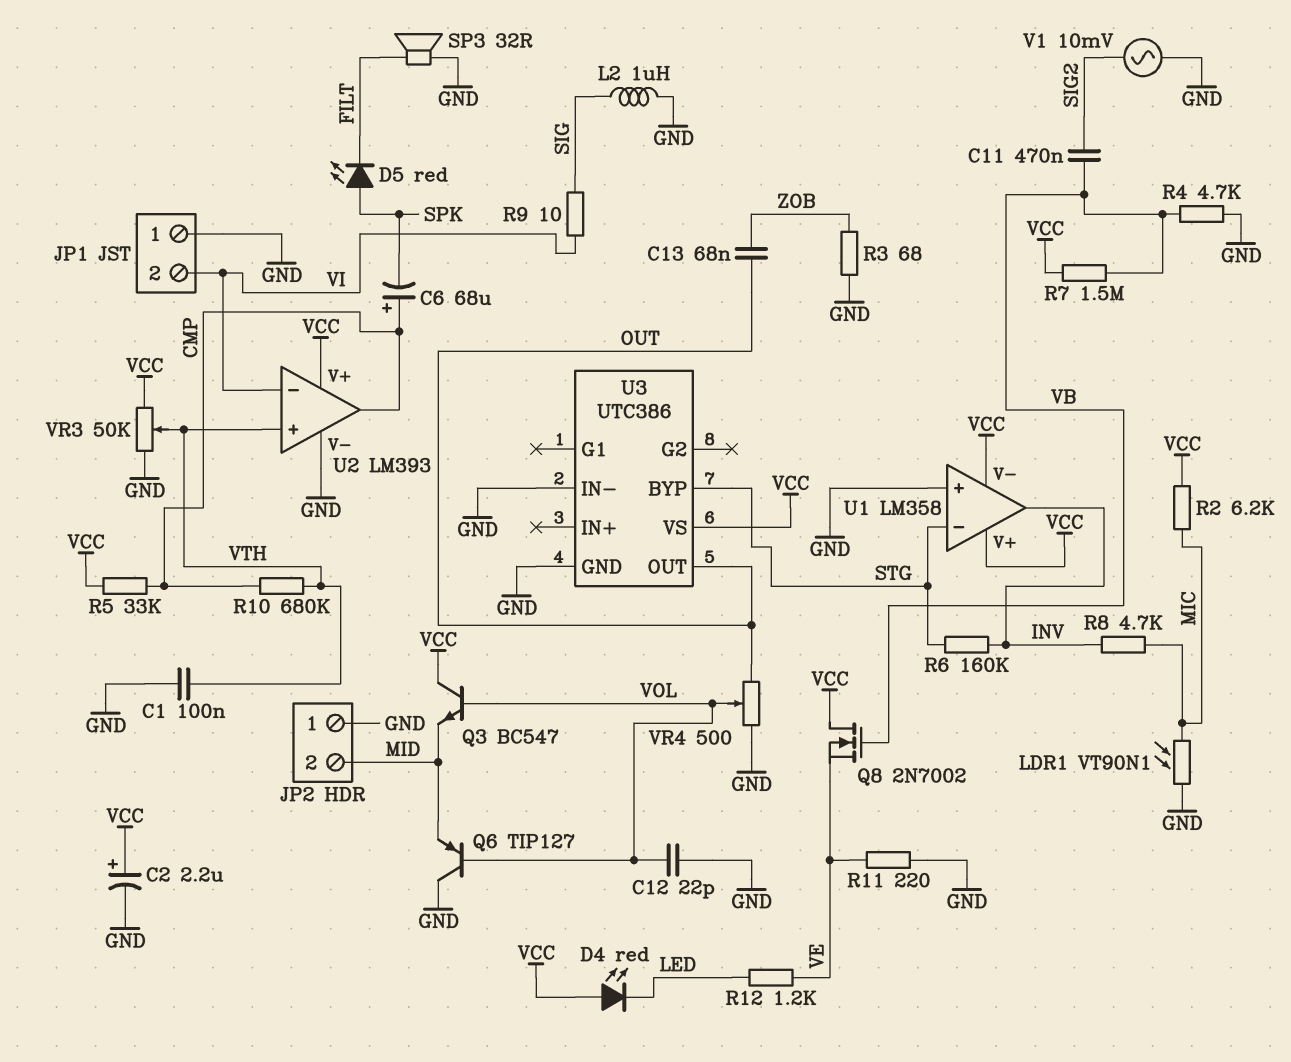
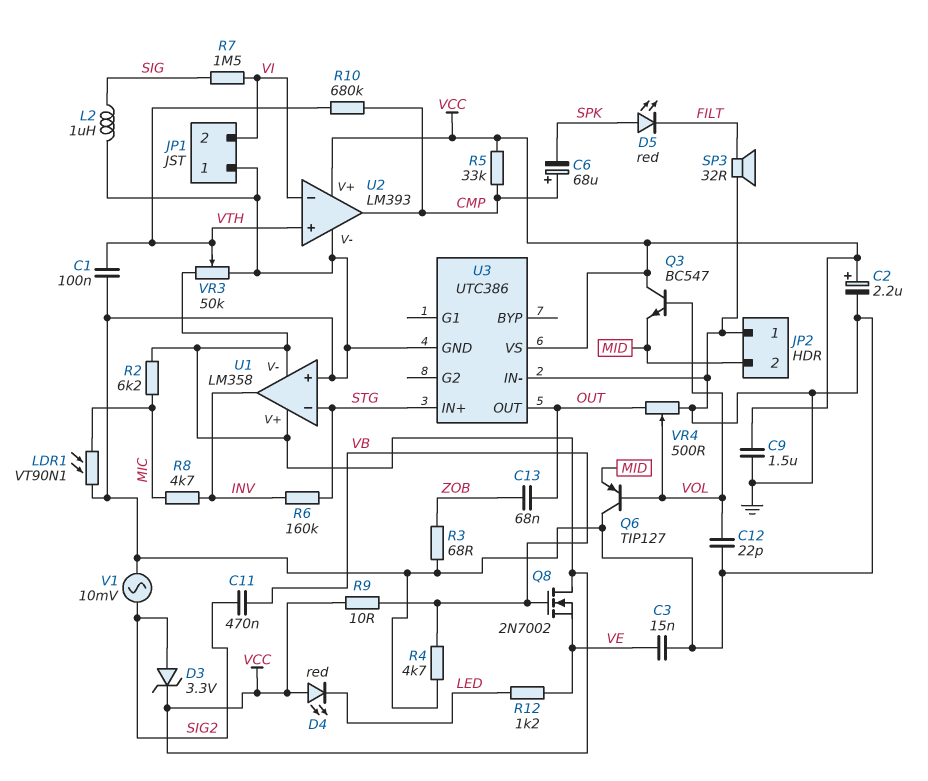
C3: none -> 15nF (GND, VE)
C9: none -> 1.5uF (GND, VCC)
D3: none -> zener 3.3V (A SIG2, K VCC)
R7: 1.5M (VB, VCC) -> 1.5M (SIG, VI)
R9: 10 (SIG, VI) -> 10 (VB, VCC)
R11: 220 (GND, VE) -> none
U3 pin BYP: STG -> none
U3 pin IN+: none -> STG

